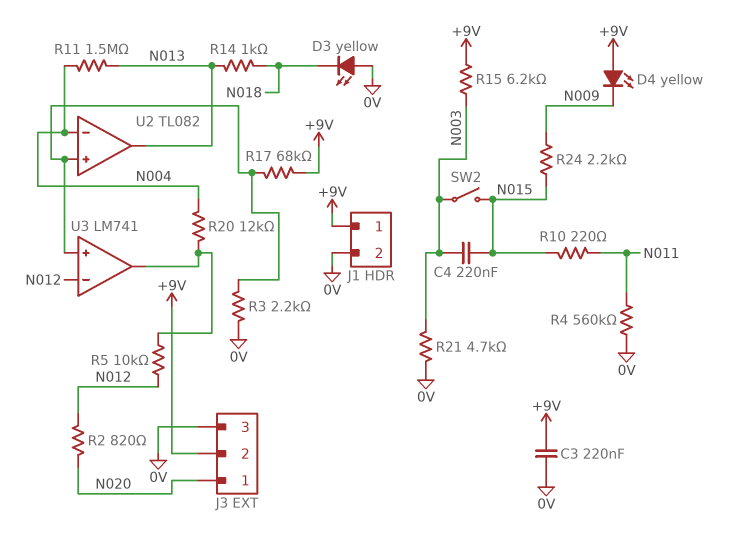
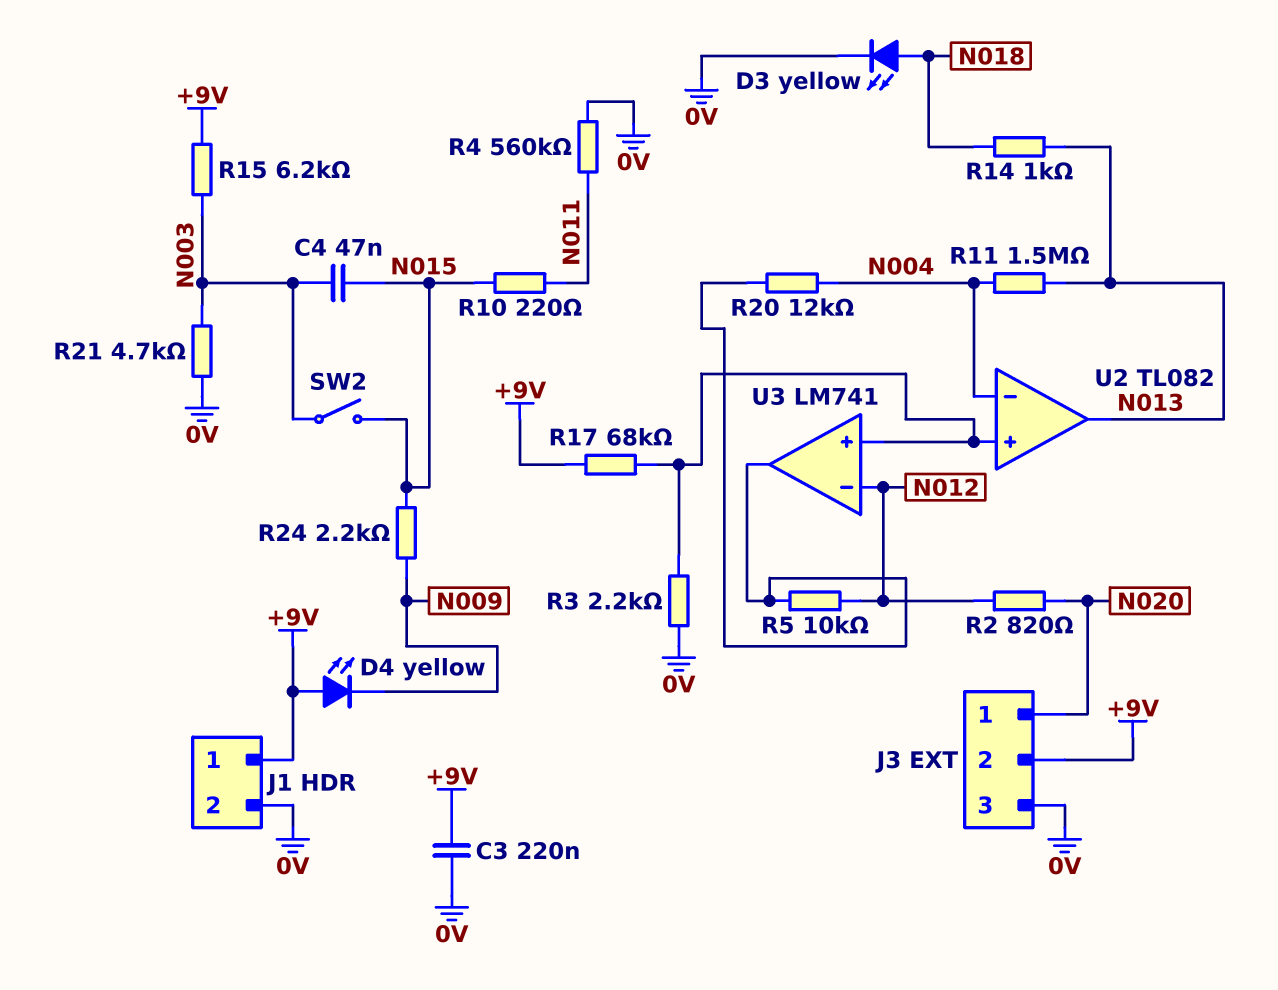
C4: 220nF (N003, N015) -> 47nF (N003, N015)
D3: LED yellow (A 0V, K N018) -> LED yellow (A N018, K 0V)

